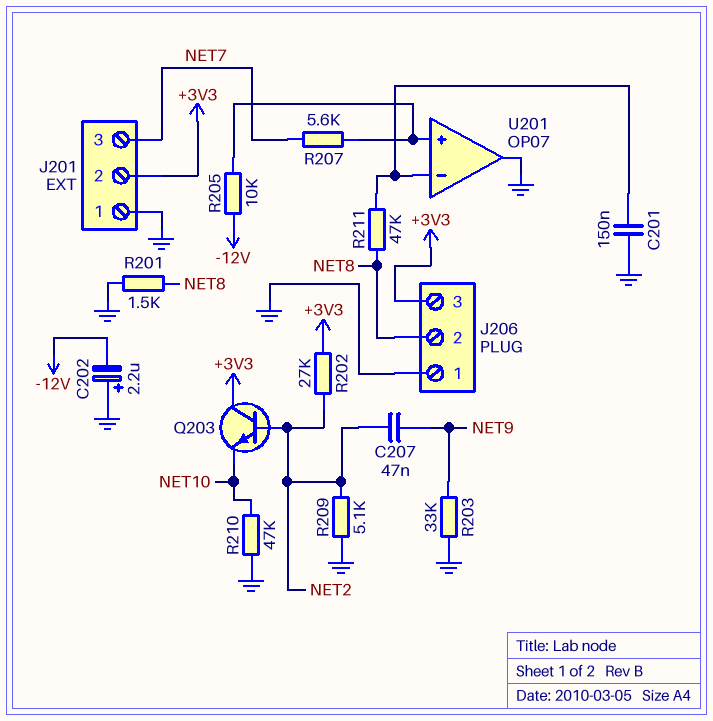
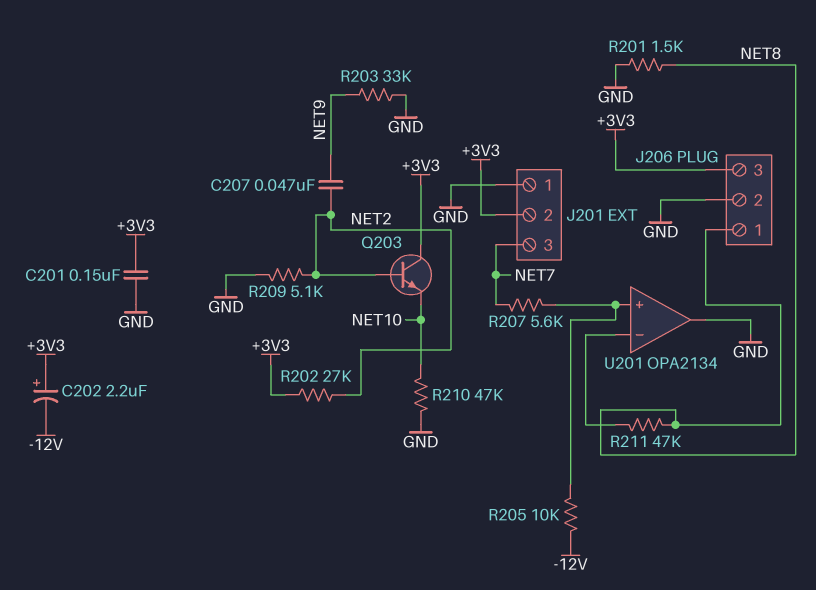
C201: 150nF (GND, U201/in-) -> 150nF (+3V3, GND)
C202: 2.2uF (plus GND, minus -12V) -> 2.2uF (plus +3V3, minus -12V)
J206 pin 1: GND -> NET8
J206 pin 2: NET8 -> GND
U201: OP07 -> OPA2134

